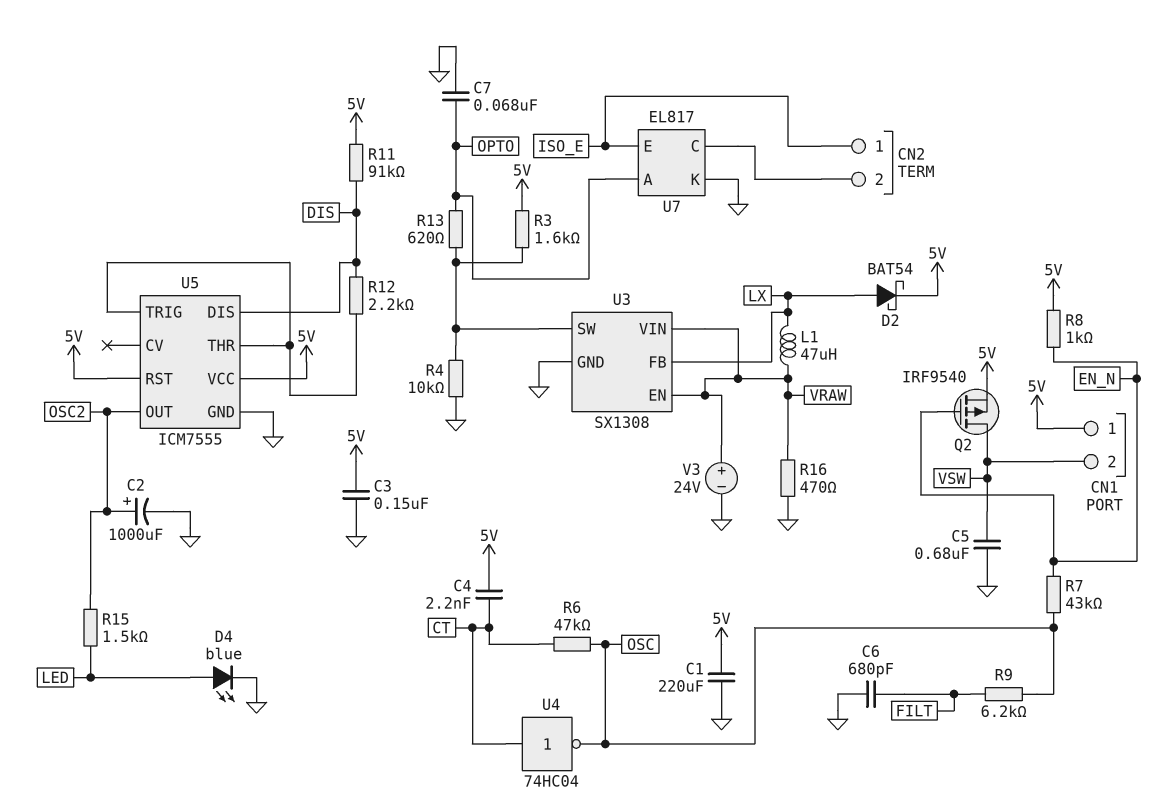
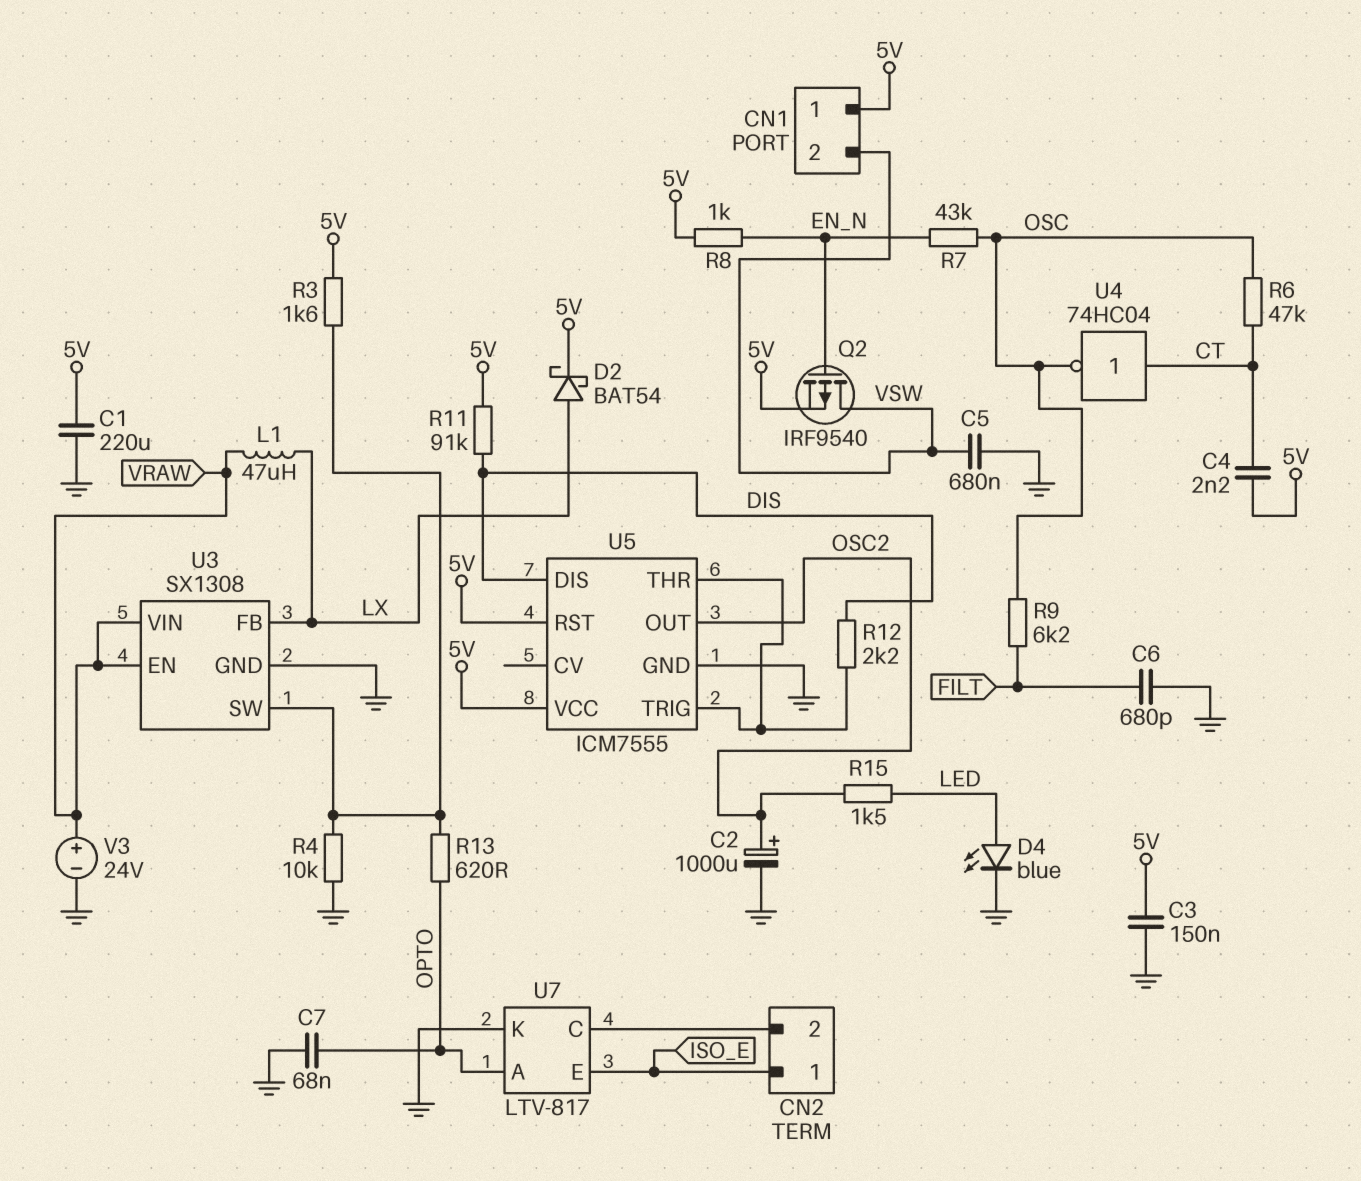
R16: 470 (GND, VRAW) -> none
U7: EL817 -> LTV-817

